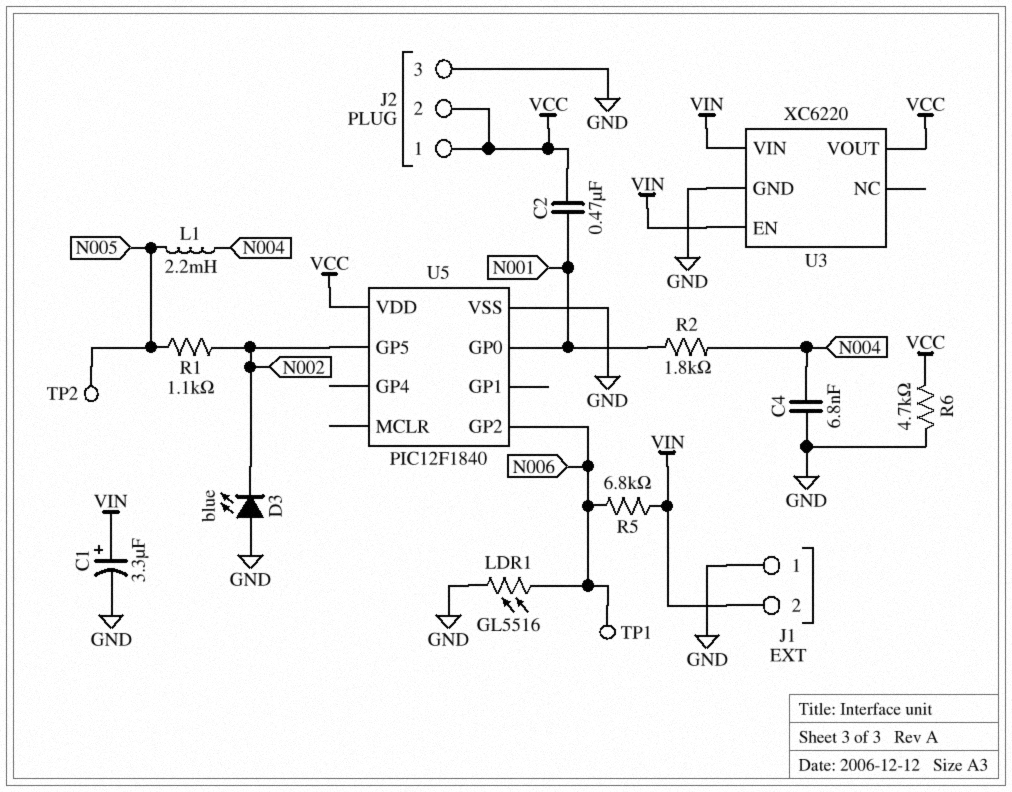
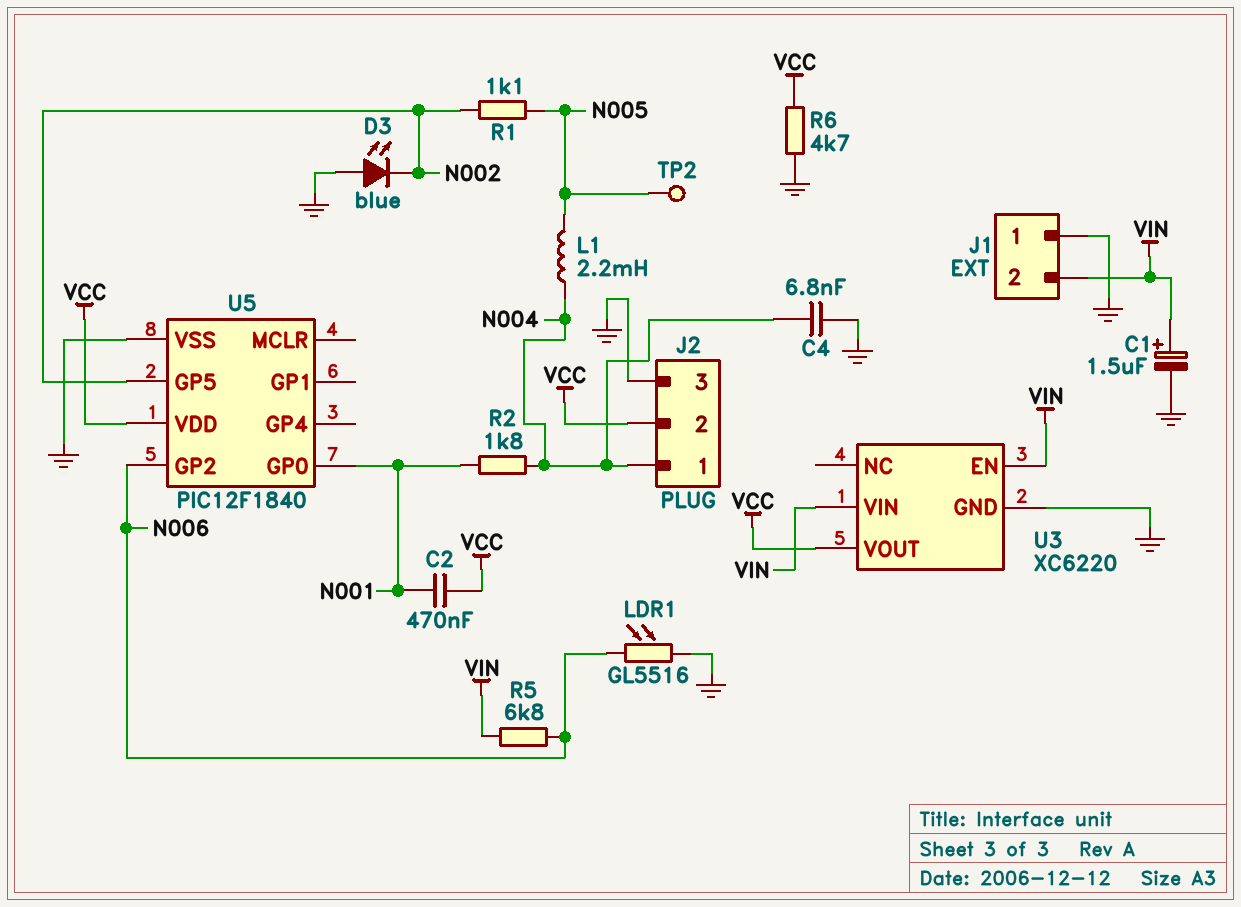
C1: 3.3uF (plus VIN, minus GND) -> 1.5uF (plus VIN, minus GND)
J2 pin 1: VCC -> N004
TP1: test point (N006) -> none

